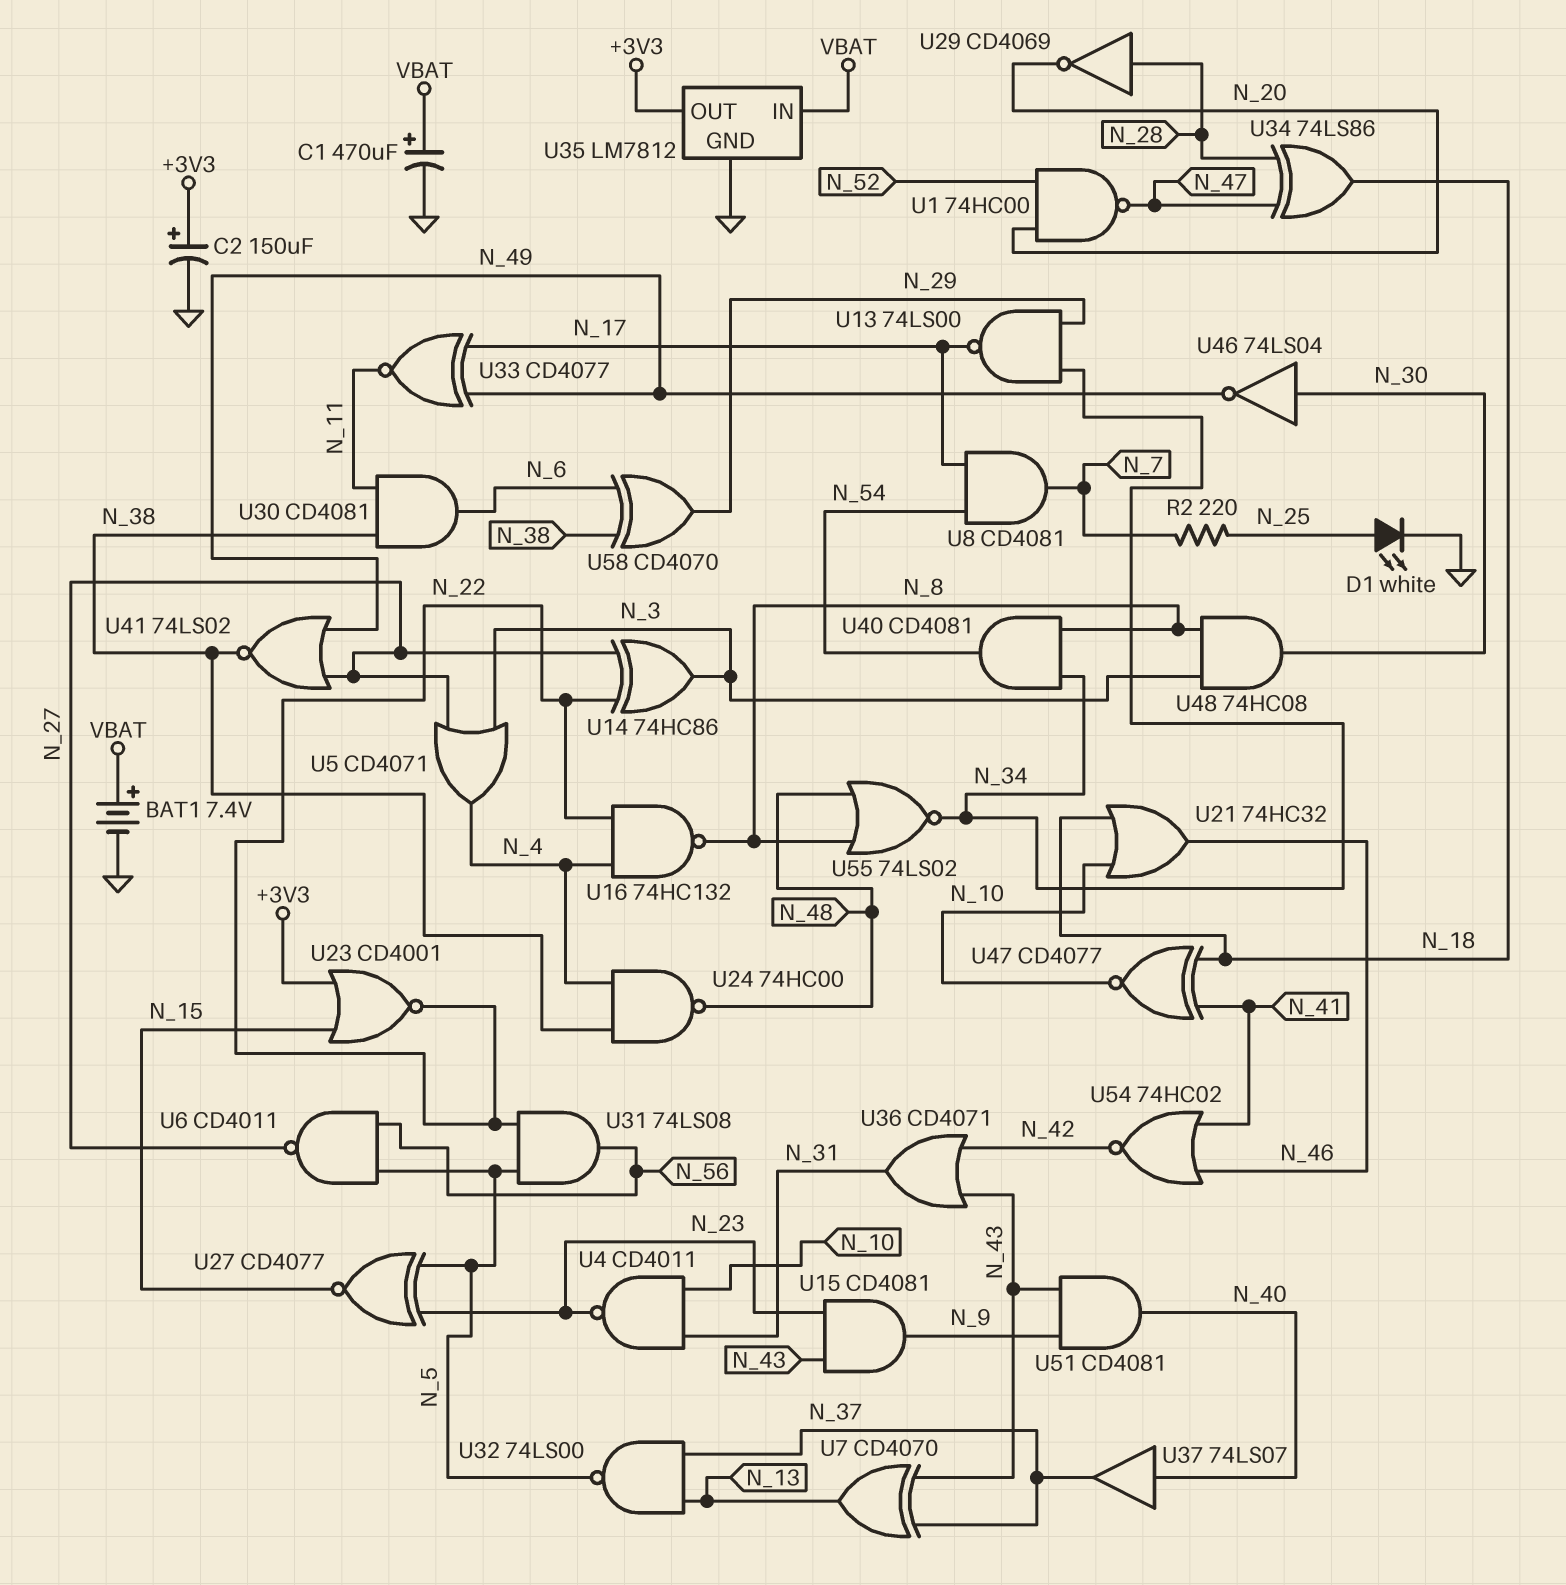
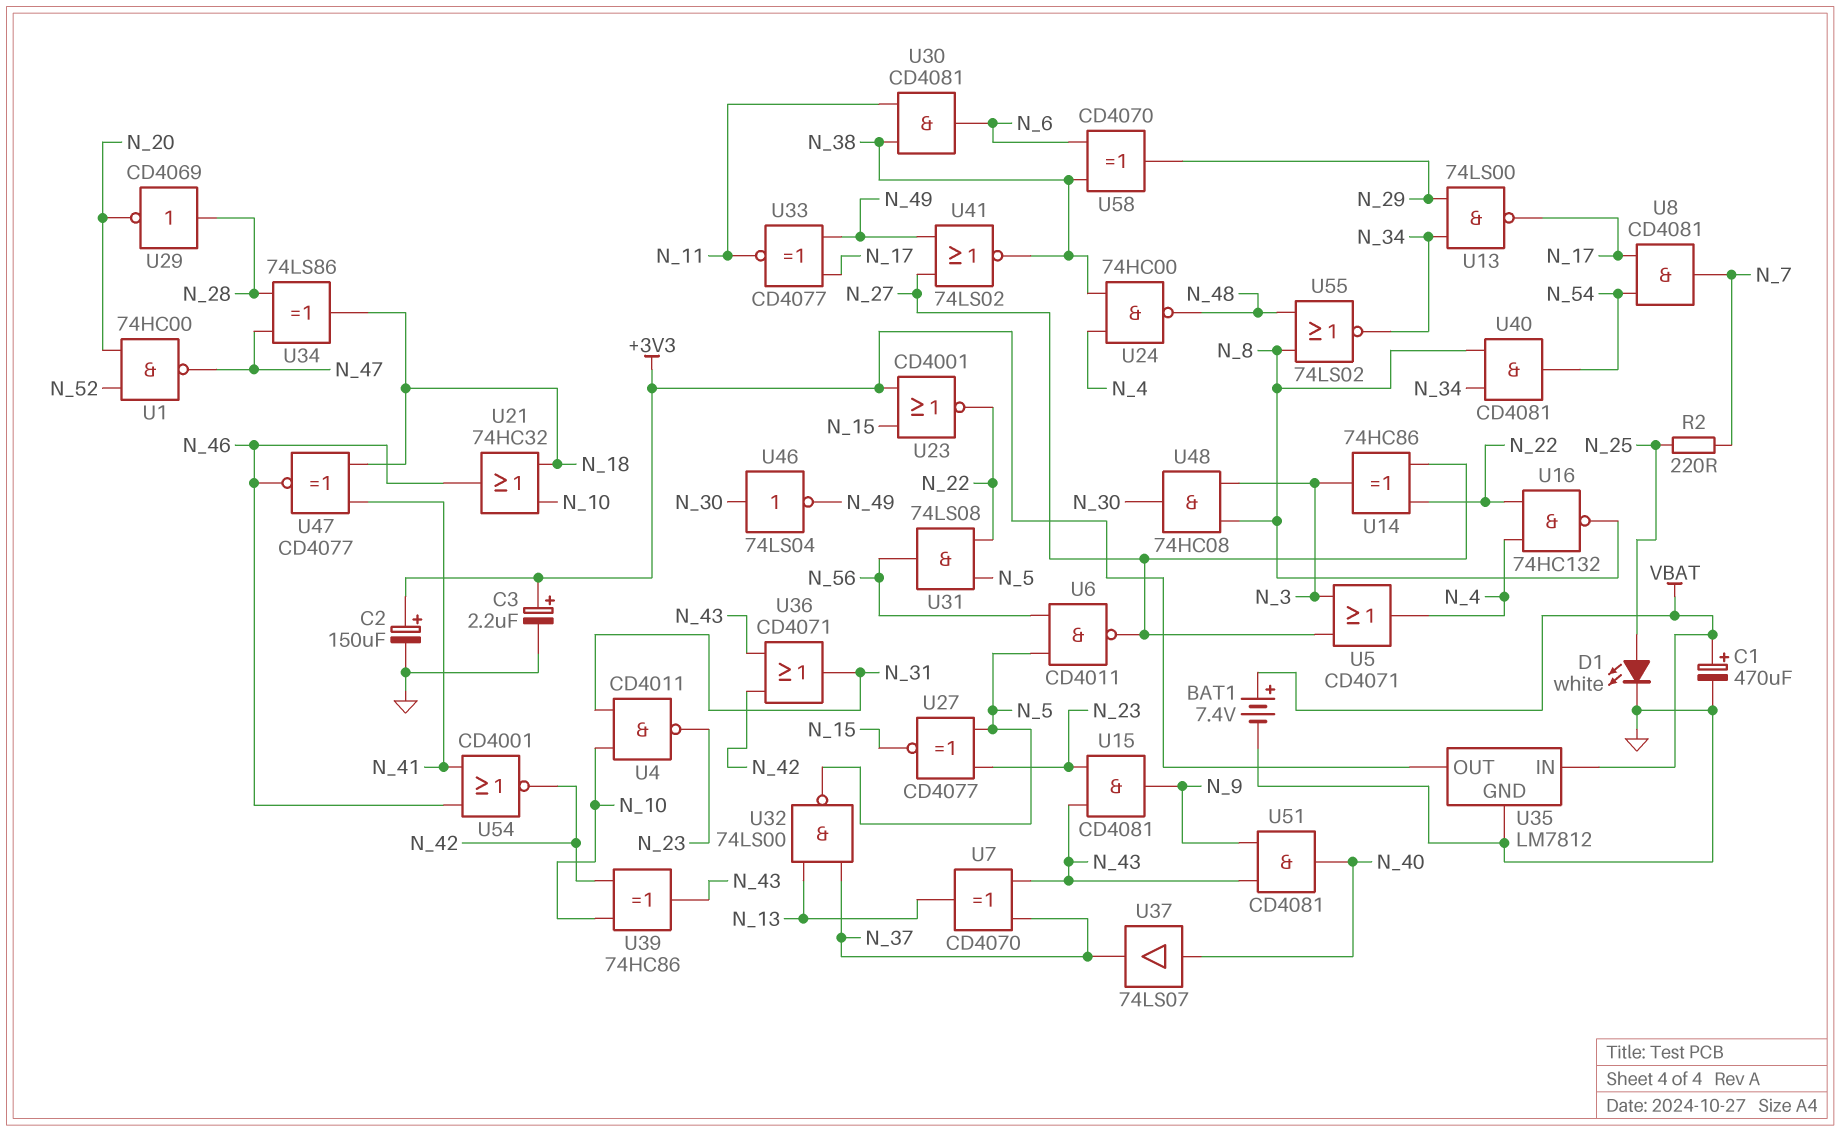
C3: none -> 2.2uF (plus +3V3, minus GND)
U39: none -> XOR 74HC86 (in N_10, in N_42, out N_43)
U47: XNOR CD4077 (in N_18, in N_41, out N_10) -> XNOR CD4077 (in N_18, in N_41, out N_46)
U54: NOR 74HC02 (in N_41, in N_46, out N_42) -> NOR CD4001 (in N_41, in N_46, out N_42)

